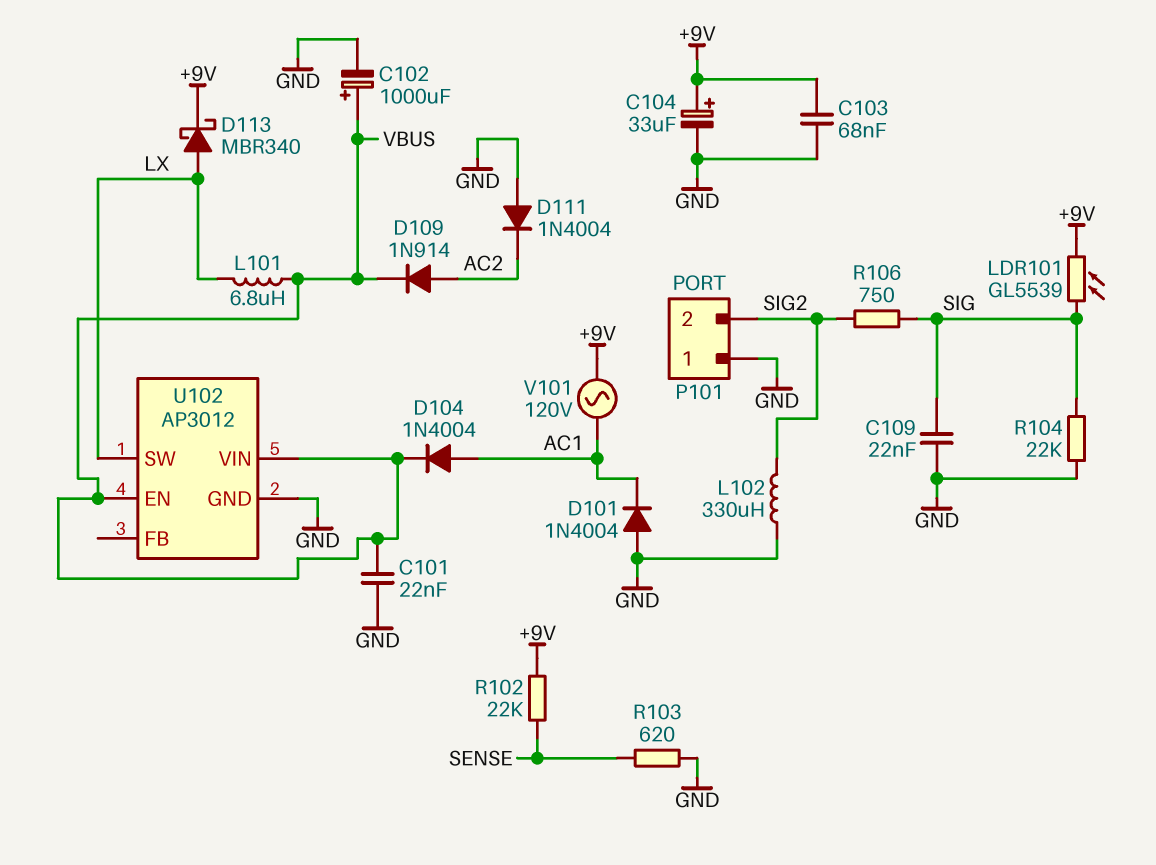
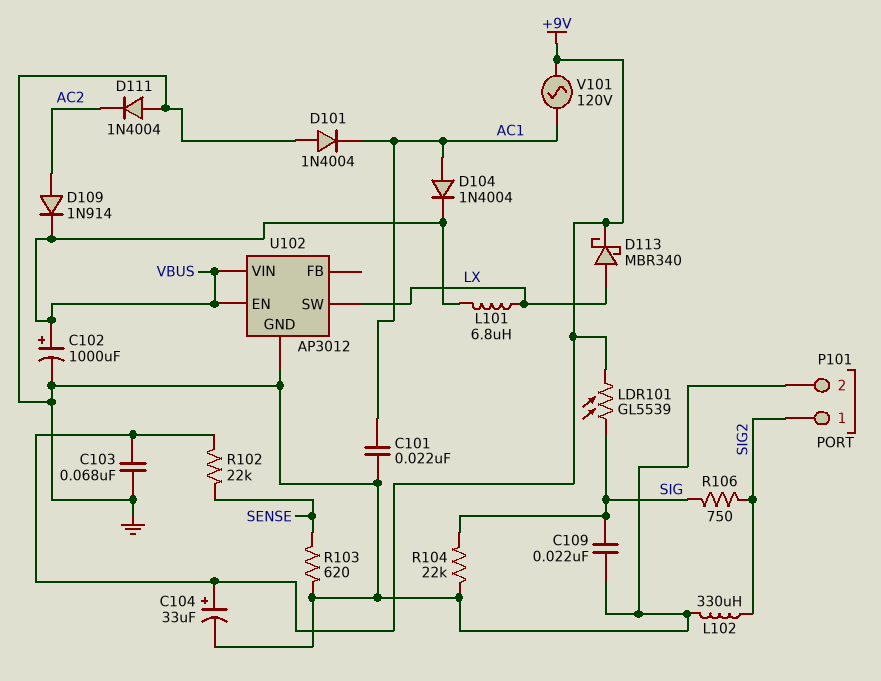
C101: 22nF (GND, VBUS) -> 22nF (AC1, GND)
P101 pin 1: GND -> SIG2
P101 pin 2: SIG2 -> GND

